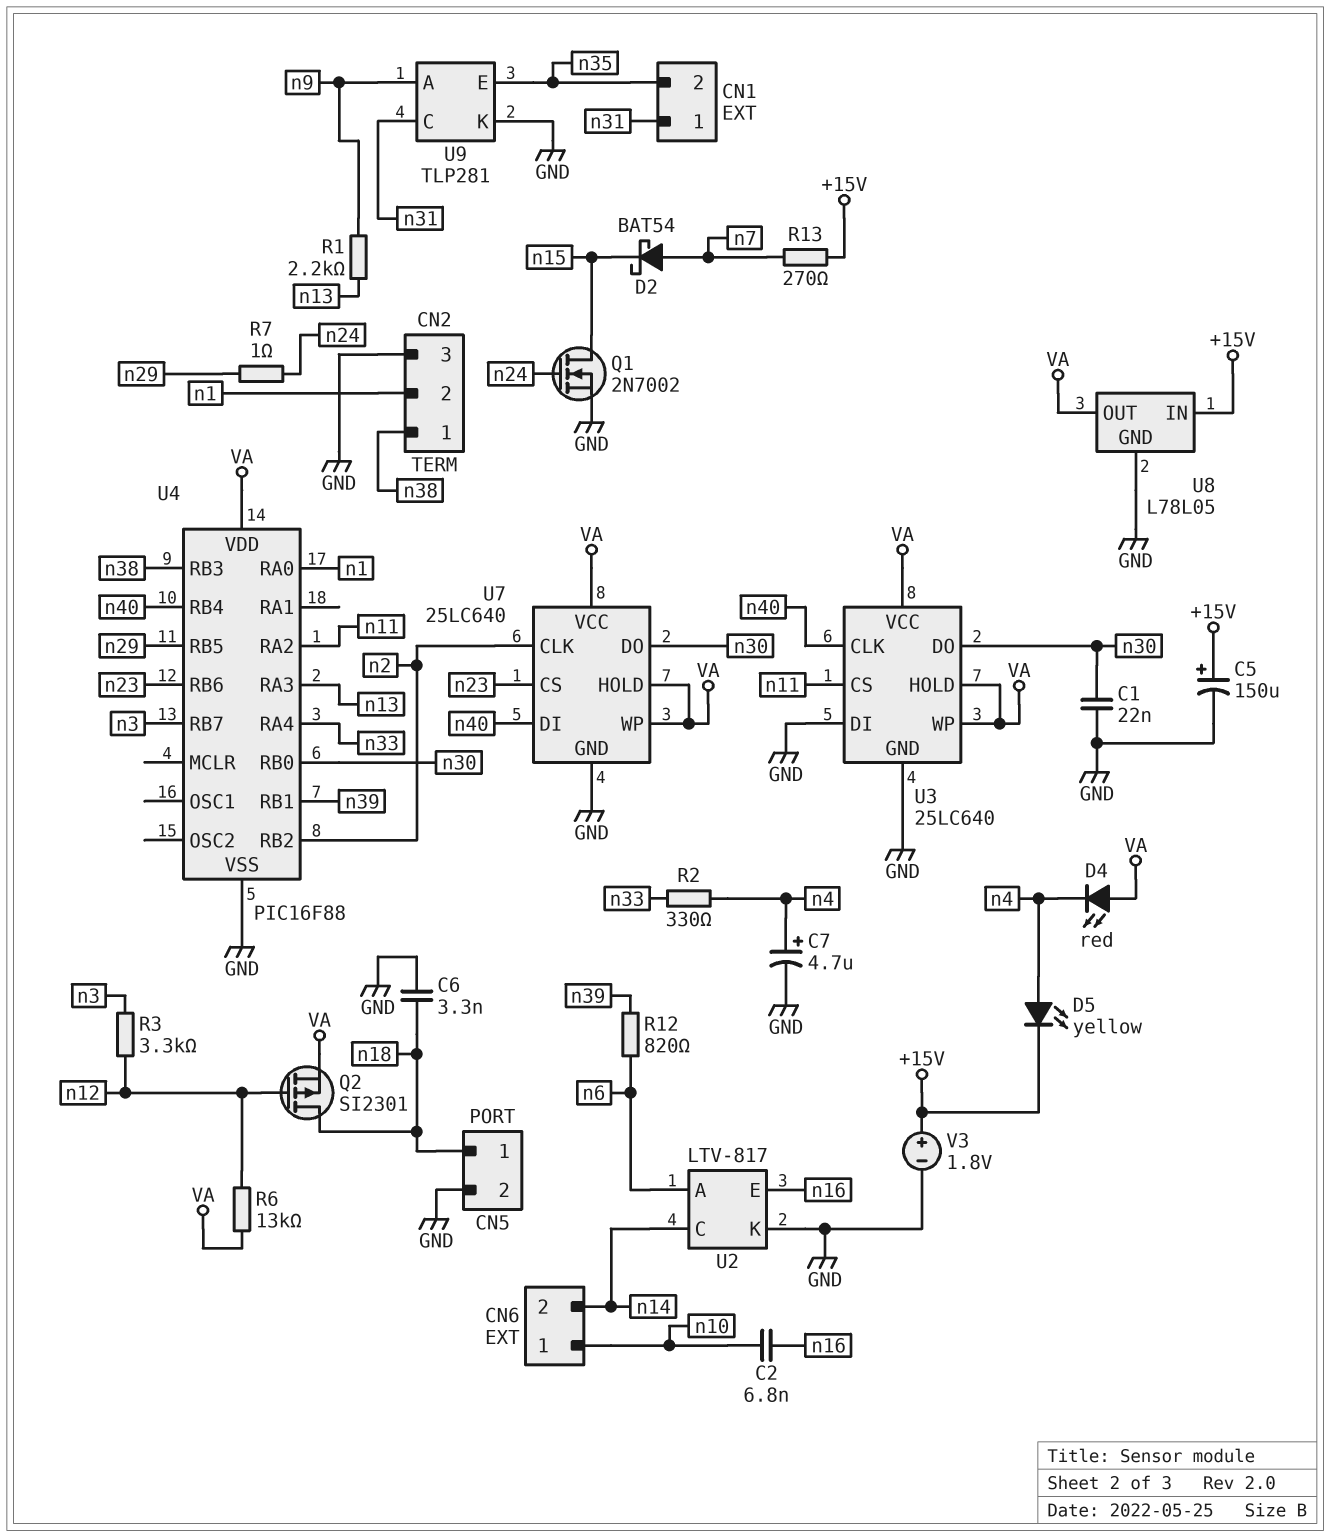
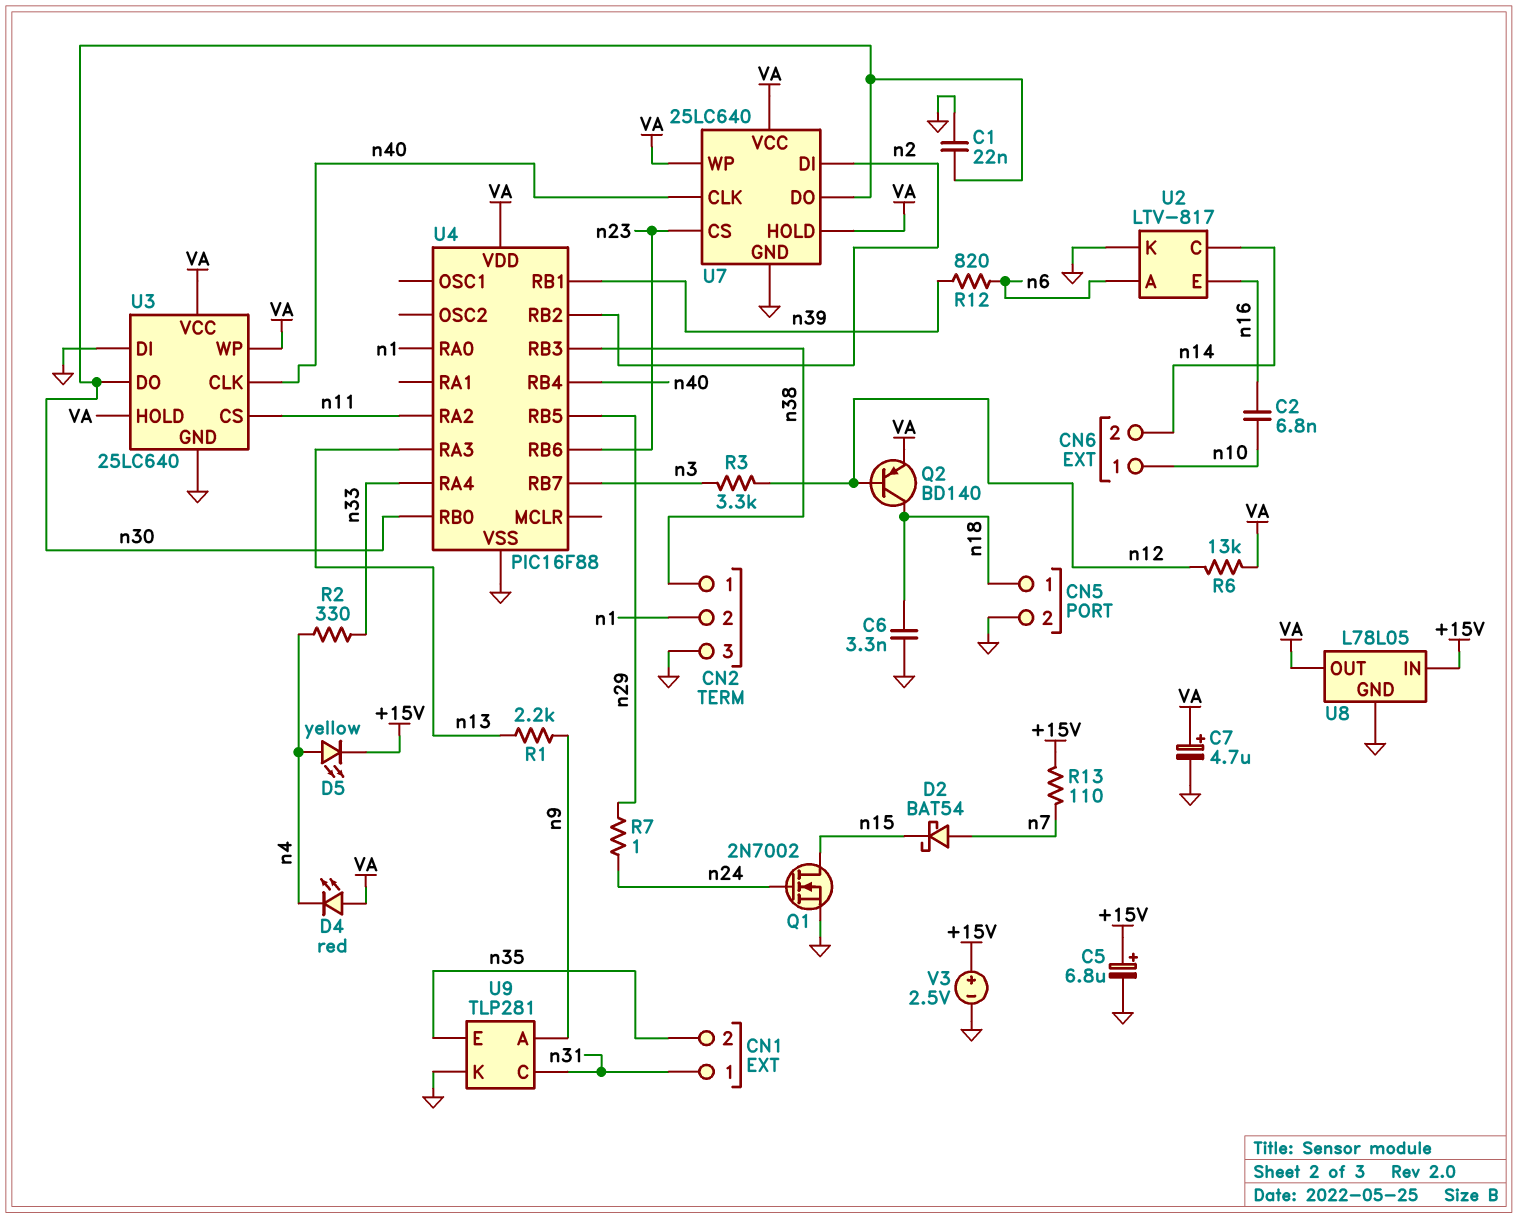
C5: 150uF (plus +15V, minus GND) -> 6.8uF (plus +15V, minus GND)
C7: 4.7uF (plus n4, minus GND) -> 4.7uF (plus VA, minus GND)
Q2: PMOS SI2301 (G n12, D n18, S VA) -> PNP BD140 (B n12, C n18, E VA)
R13: 270 (+15V, n7) -> 110 (+15V, n7)
U7 pin CLK: n2 -> n40
U7 pin DI: n40 -> n2
V3: 1.8V (plus +15V, minus GND) -> 2.5V (plus +15V, minus GND)

